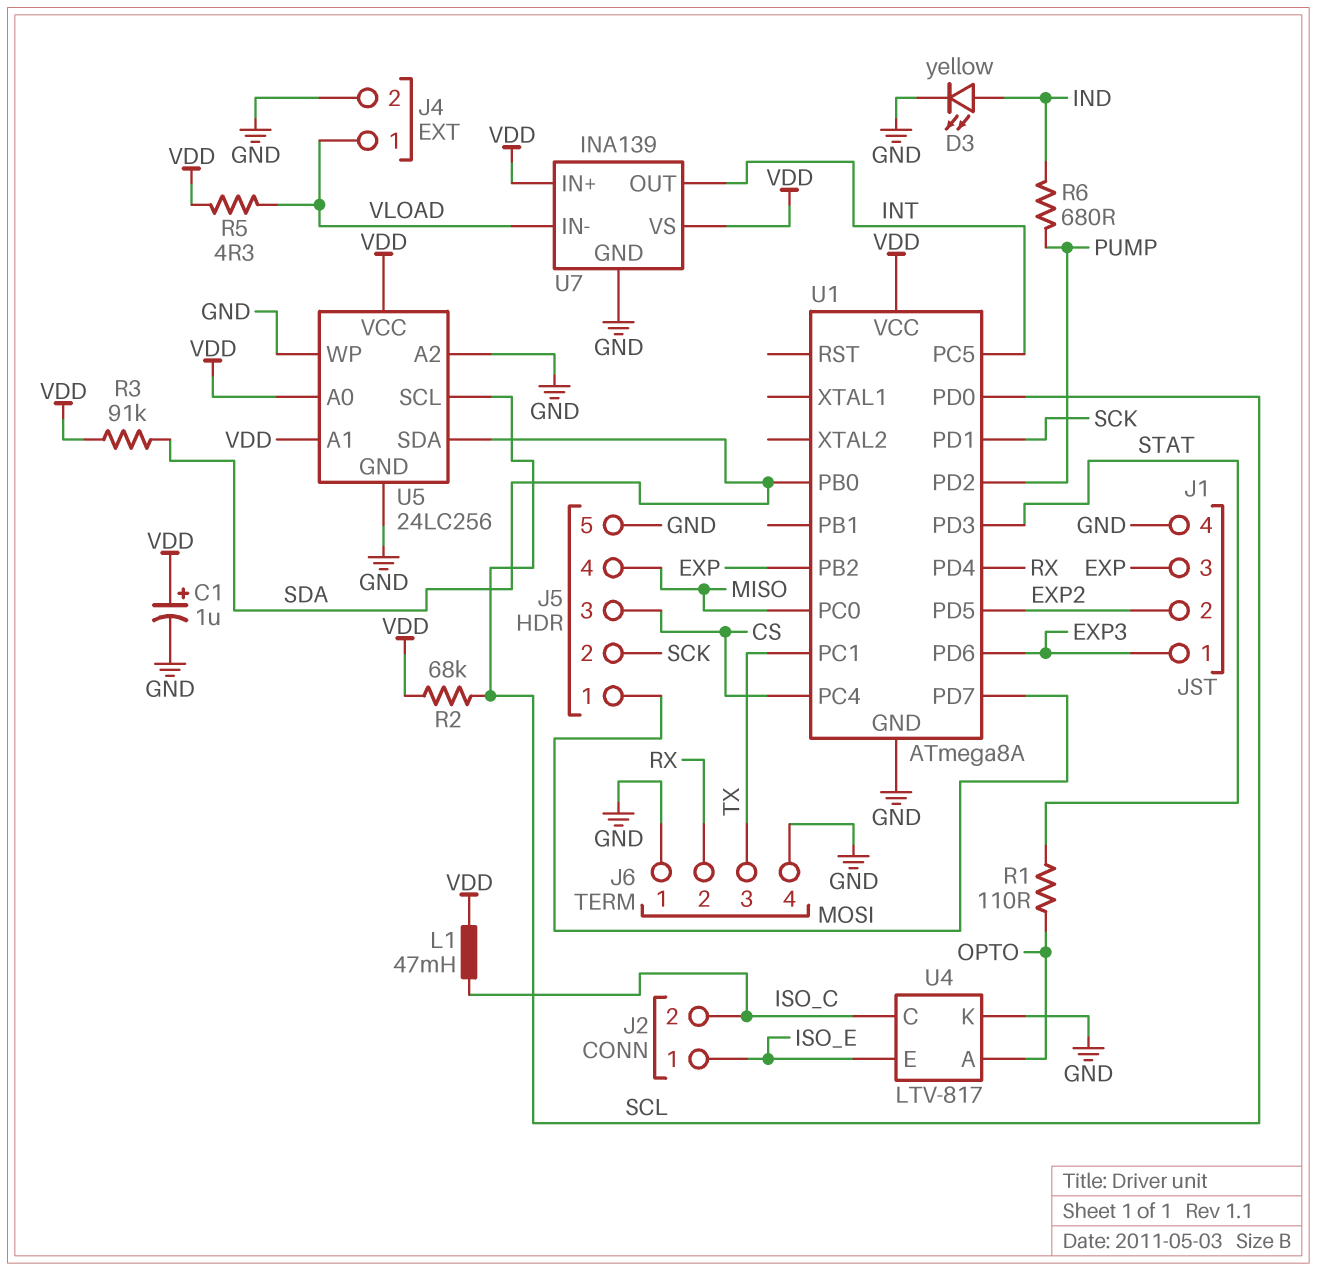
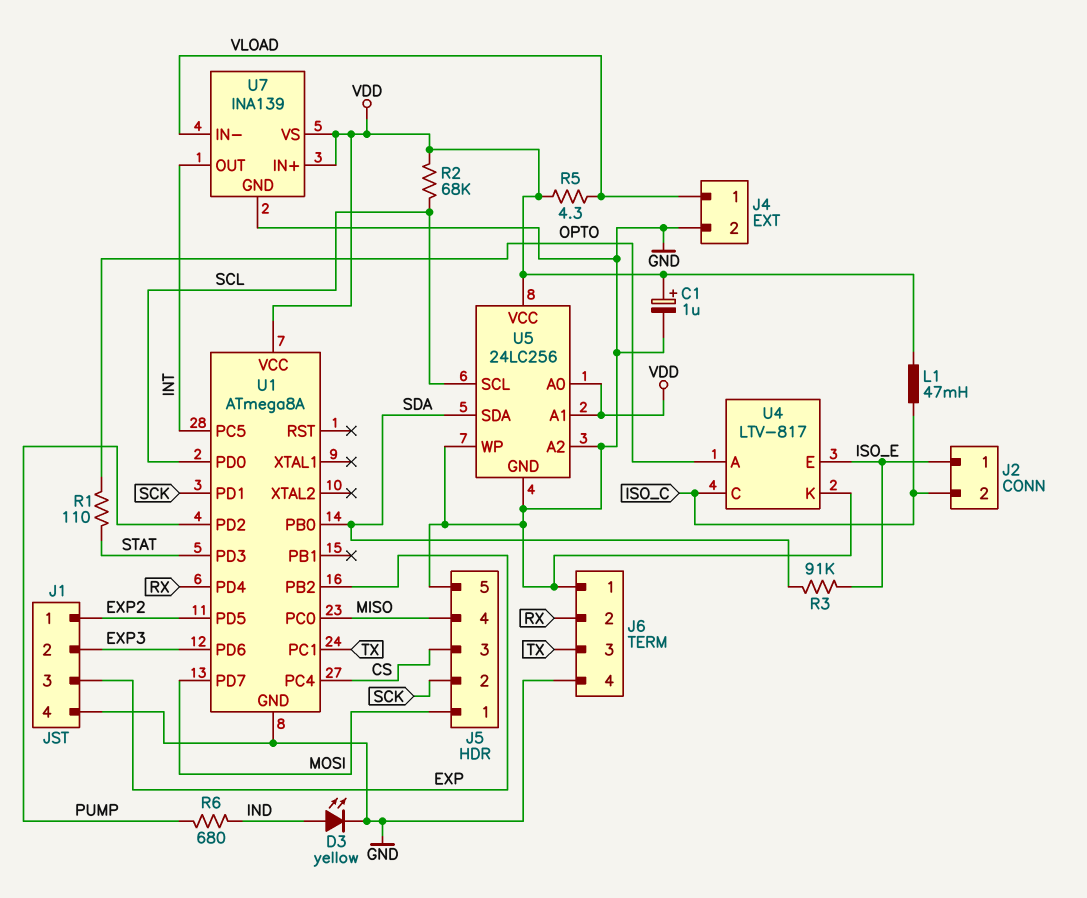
J1 pin 1: EXP3 -> EXP2
J1 pin 2: EXP2 -> EXP3
R3: 91k (SDA, VDD) -> 91k (ISO_E, SDA)

